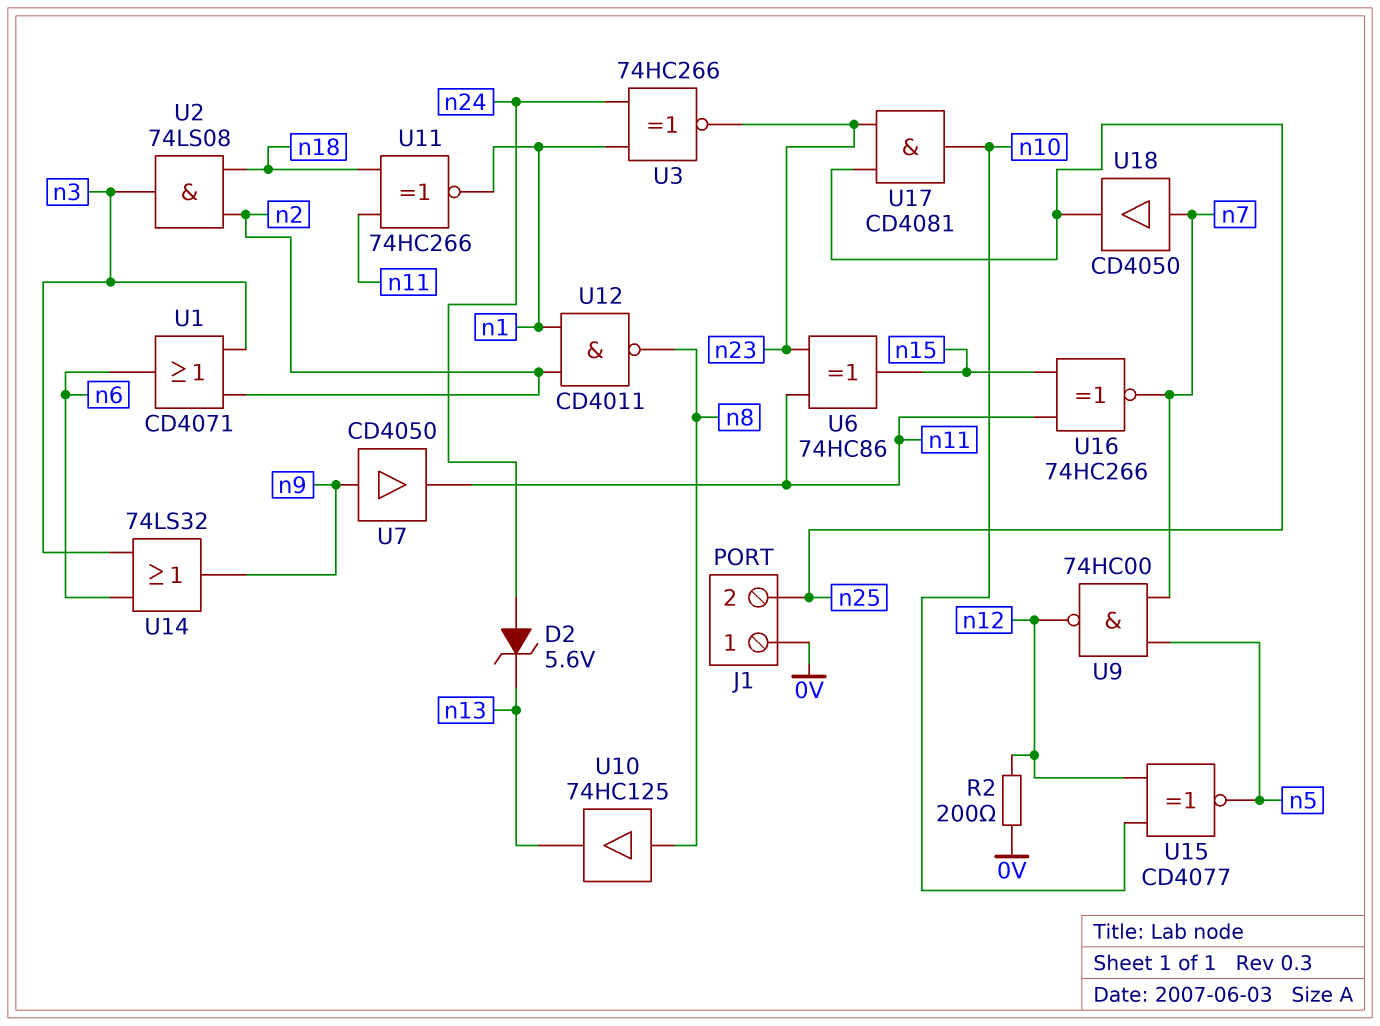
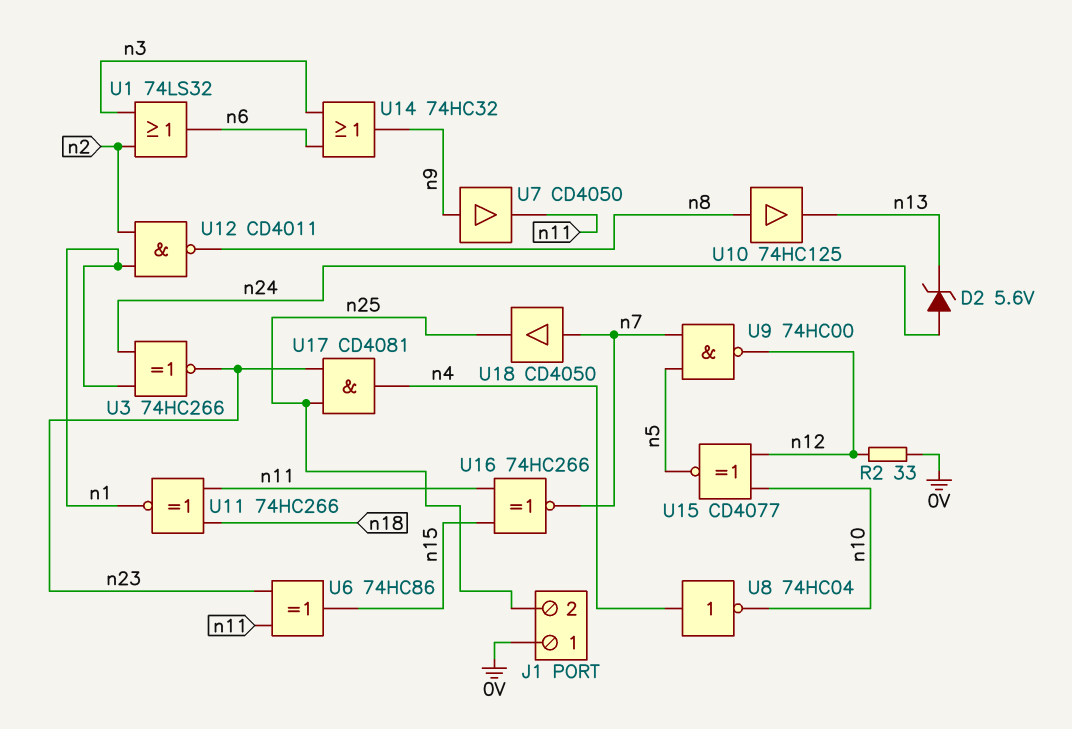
R2: 200 (0V, n12) -> 33 (0V, n12)
U1: OR CD4071 (in n2, in n3, out n6) -> OR 74LS32 (in n2, in n3, out n6)
U2: AND 74LS08 (in n2, in n18, out n3) -> none
U8: none -> NOT 74HC04 (in n4, out n10)
U14: OR 74LS32 (in n3, in n6, out n9) -> OR 74HC32 (in n3, in n6, out n9)
U17: AND CD4081 (in n23, in n25, out n10) -> AND CD4081 (in n23, in n25, out n4)

